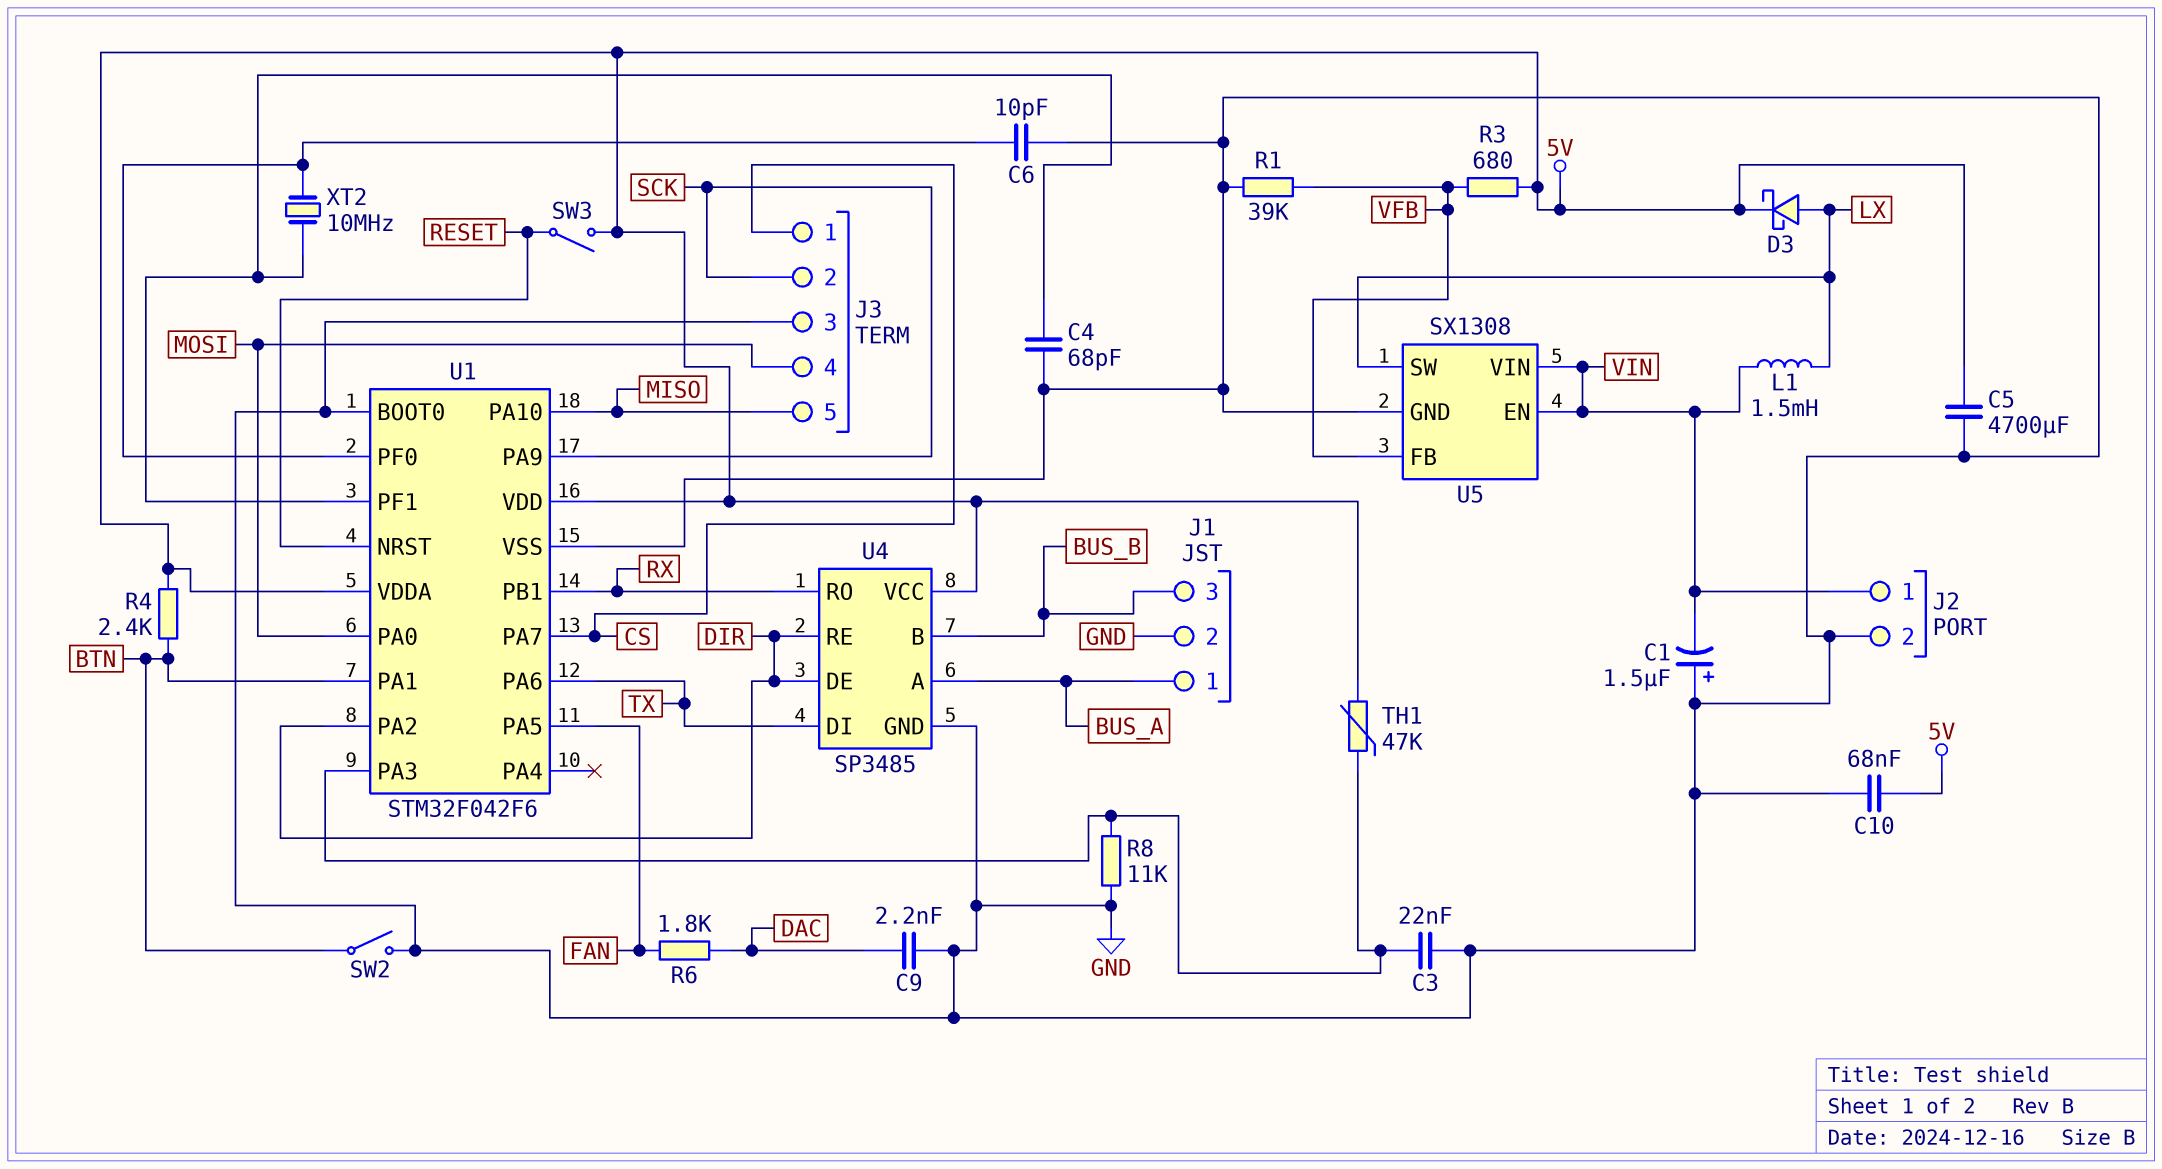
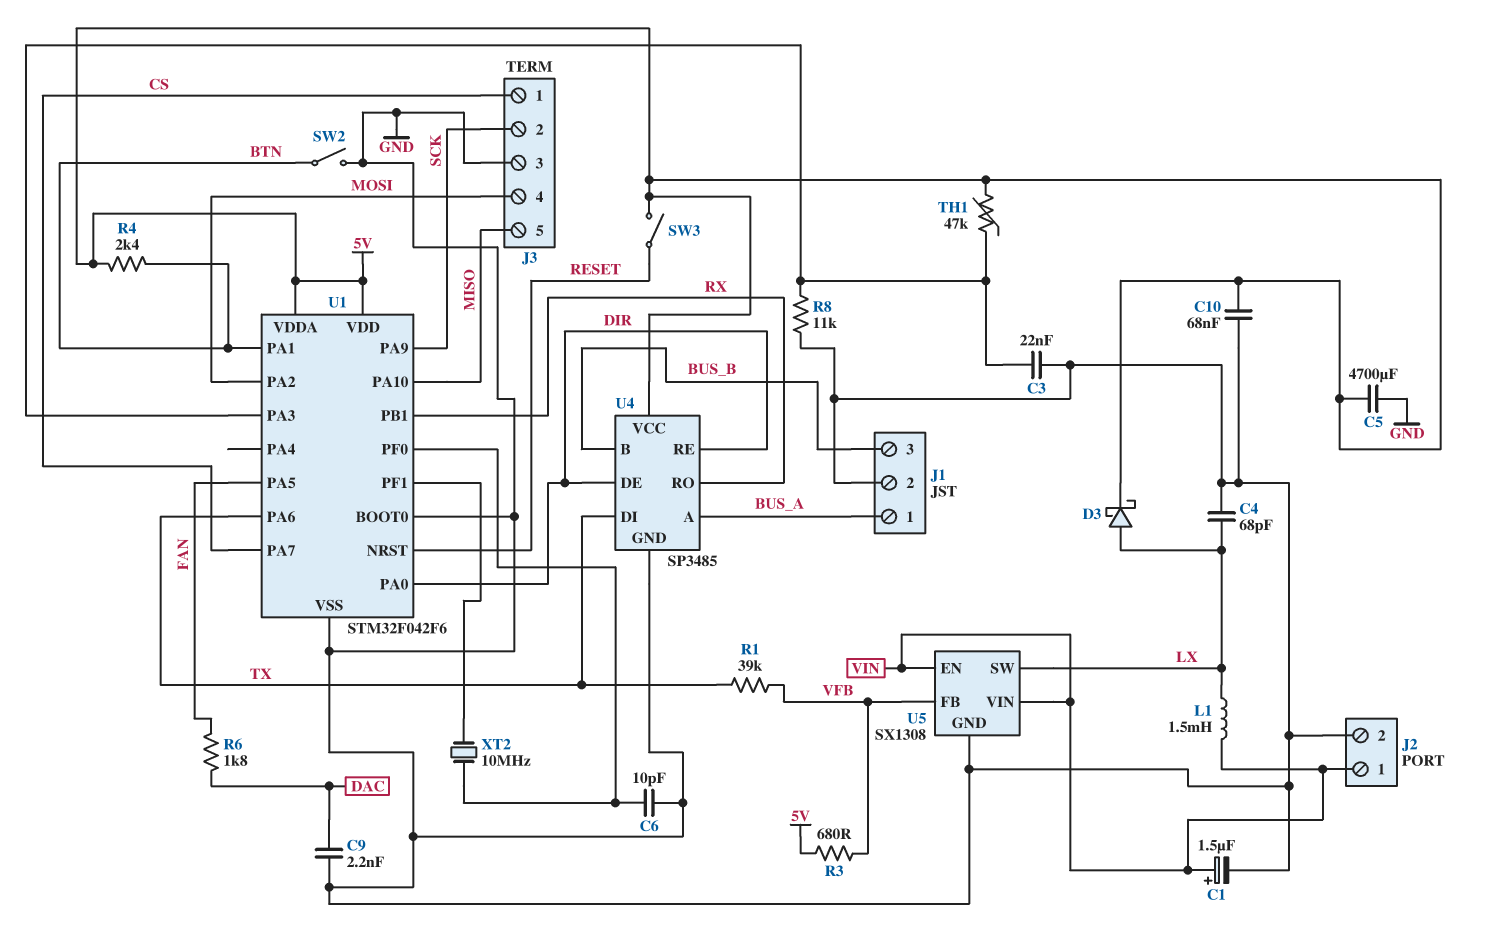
C1: 1.5uF (plus GND, minus VIN) -> 1.5uF (plus VIN, minus GND)
C4: 68pF (GND, U1/PF1) -> 68pF (GND, LX)
R1: 39k (GND, VFB) -> 39k (TX, VFB)
U1 pin PA0: MOSI -> DIR
U1 pin PA2: DIR -> MOSI

